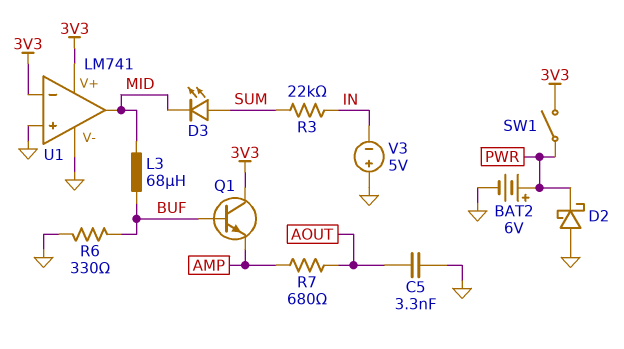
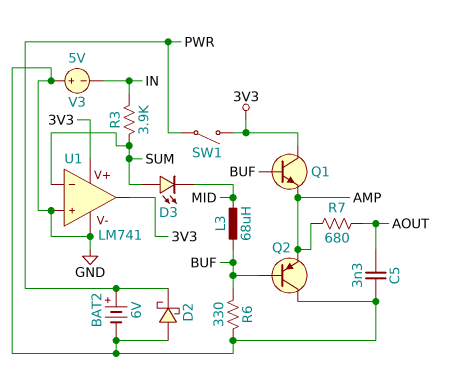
Q2: none -> PNP (B BUF, C GND, E AMP)
R3: 22k (IN, SUM) -> 3.9k (IN, SUM)
U1 pin in-: 3V3 -> SUM
U1 pin out: MID -> 3V3

